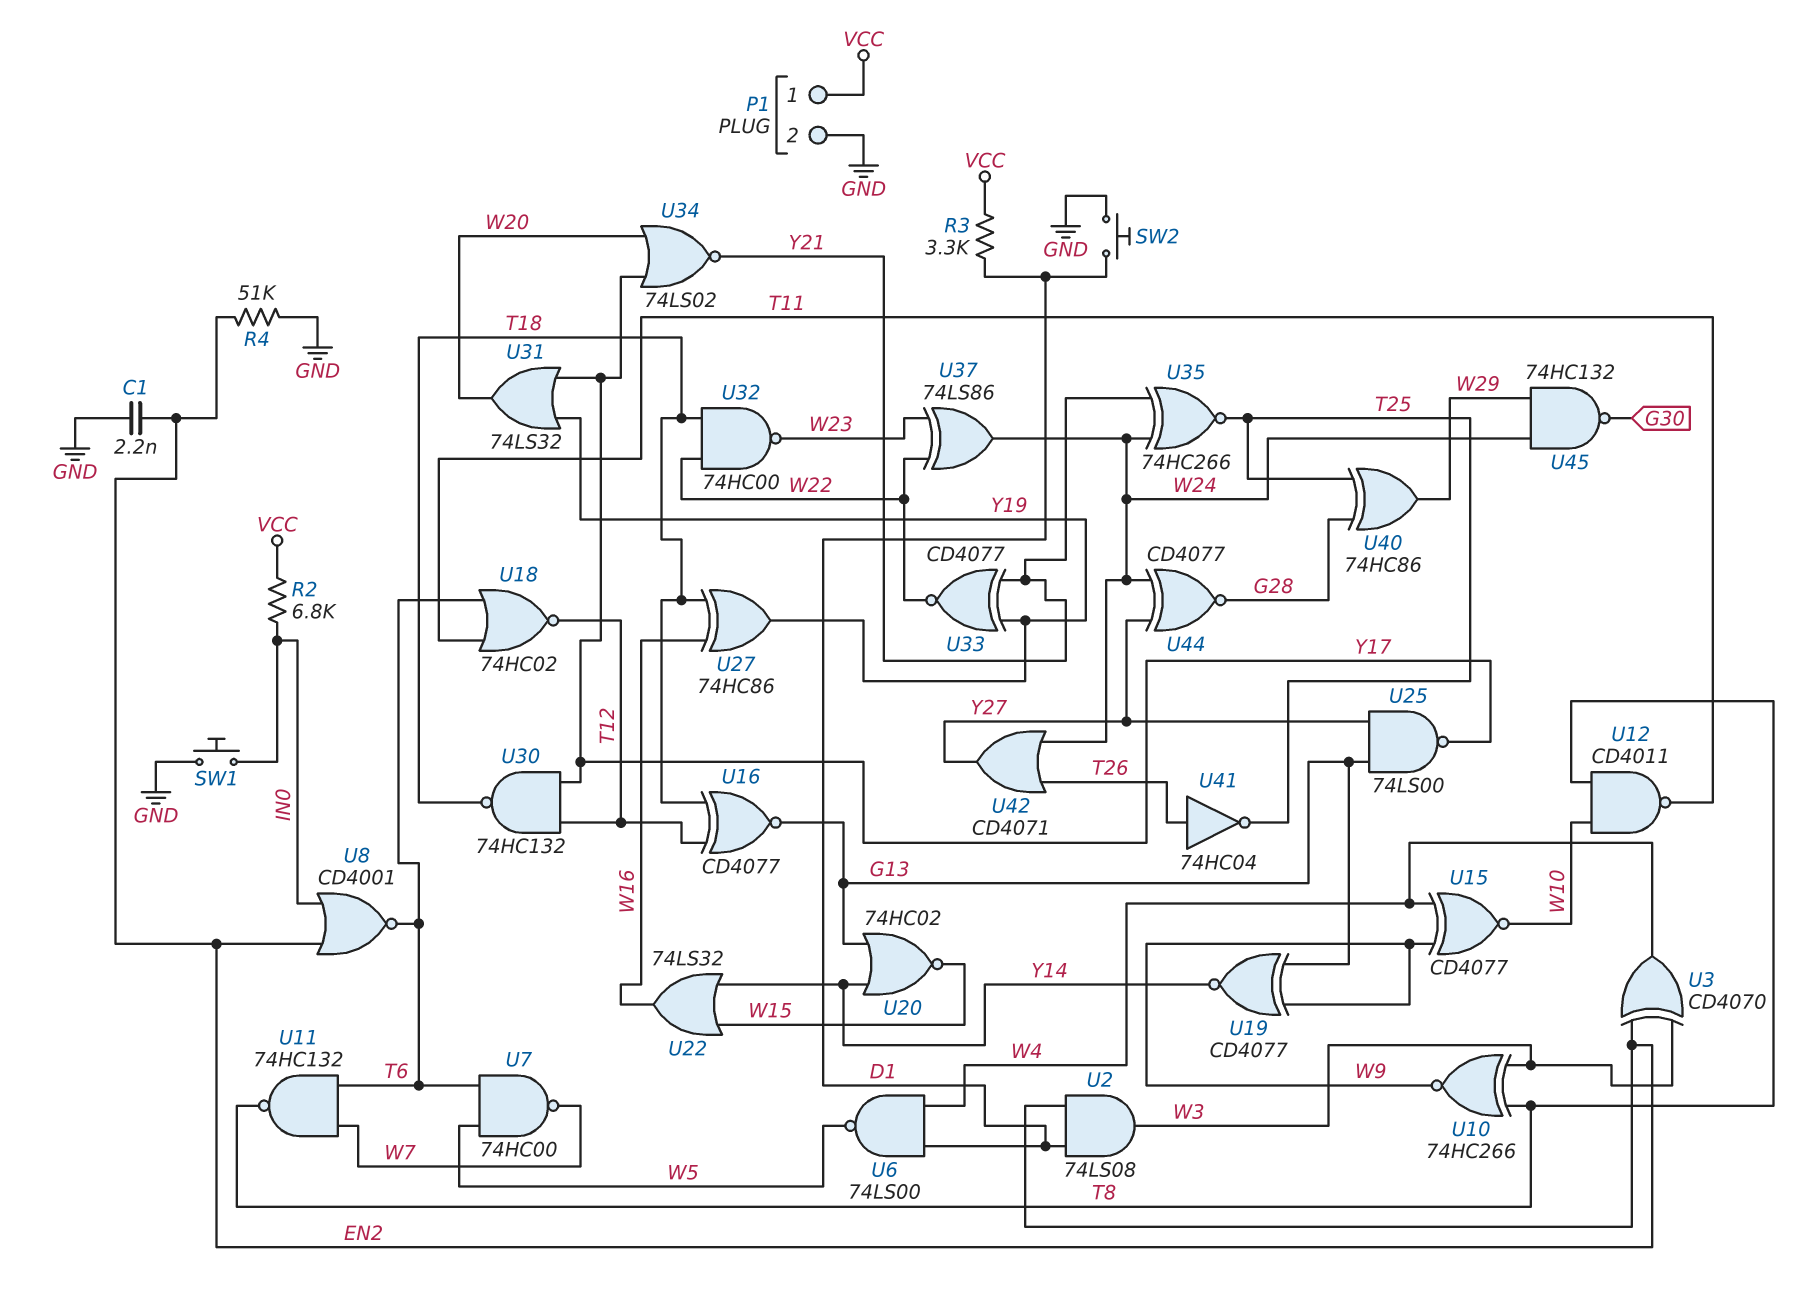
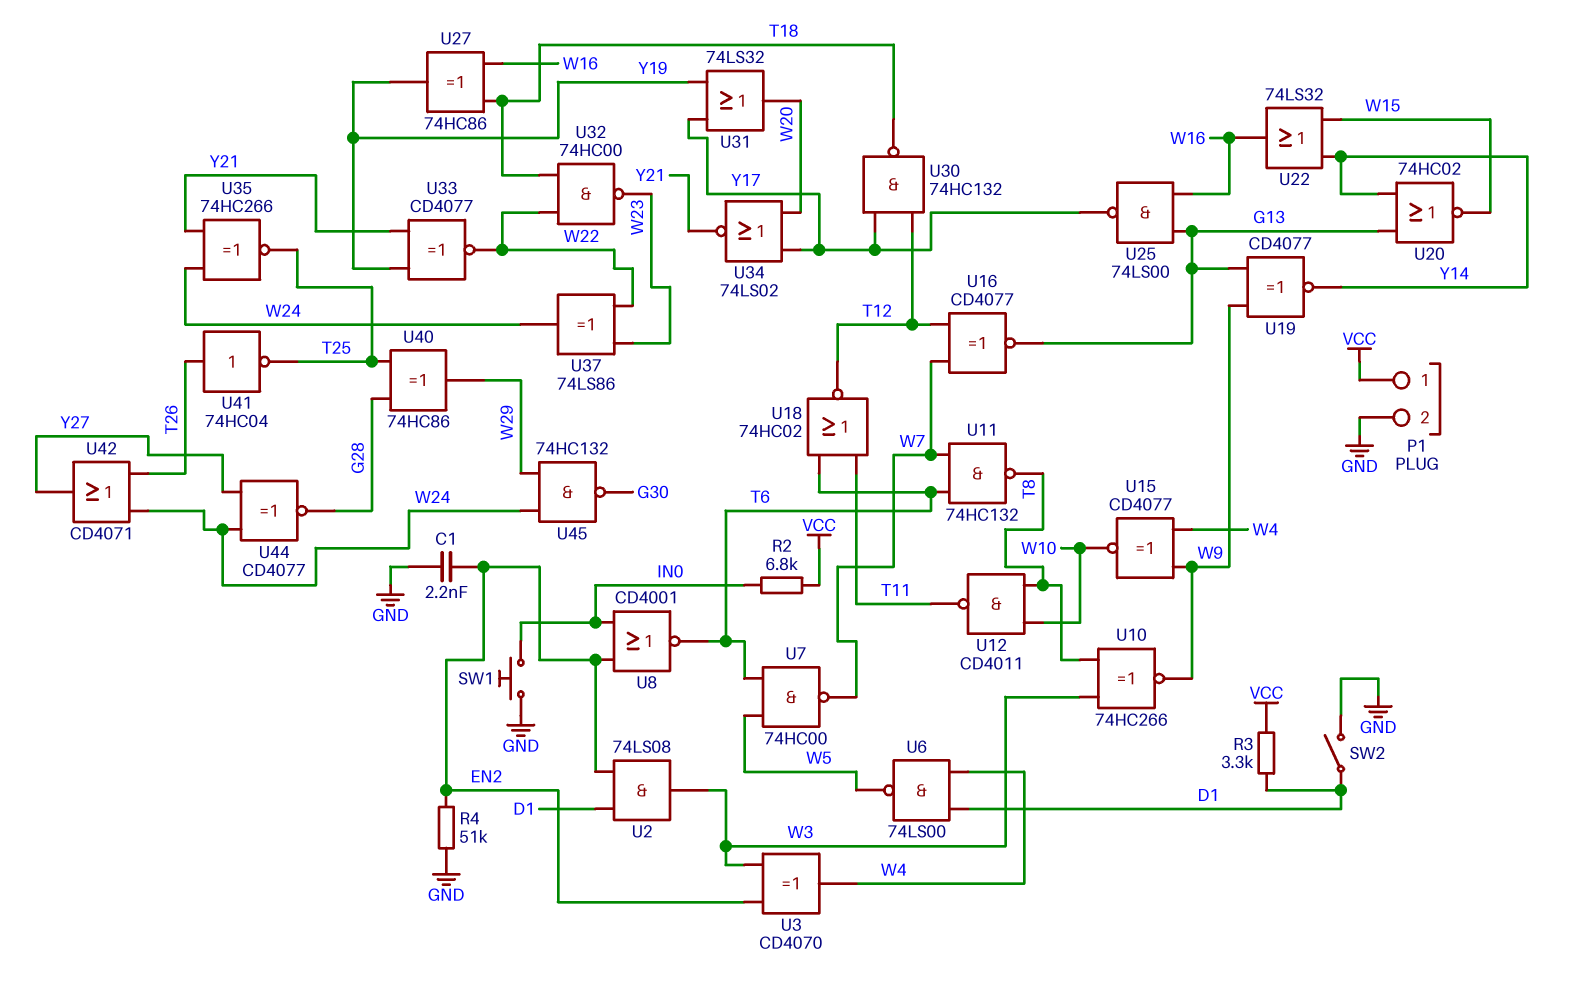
SW2: button (D1, GND) -> switch (D1, GND)
U16: XNOR CD4077 (in T12, in T18, out G13) -> XNOR CD4077 (in T12, in W7, out G13)
U25: NAND 74LS00 (in G13, in Y27, out Y17) -> NAND 74LS00 (in G13, in W16, out Y17)

